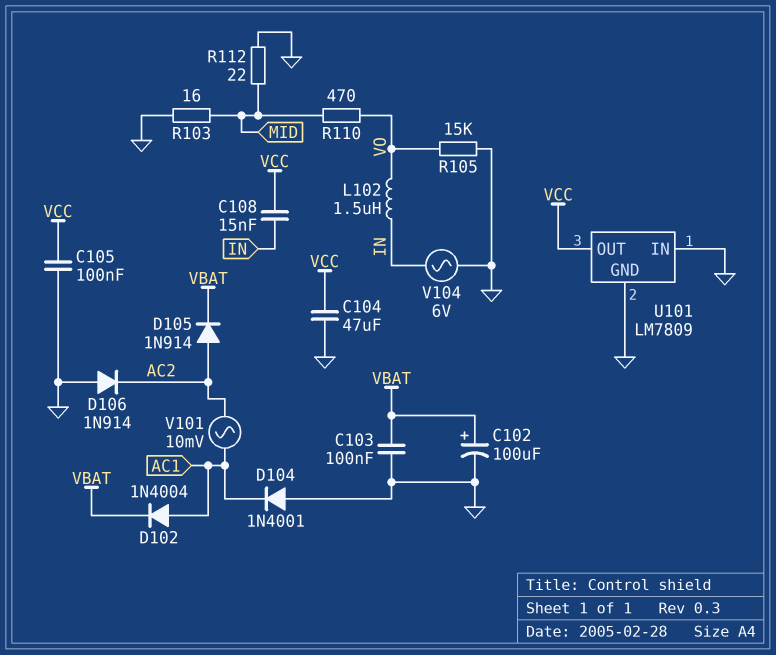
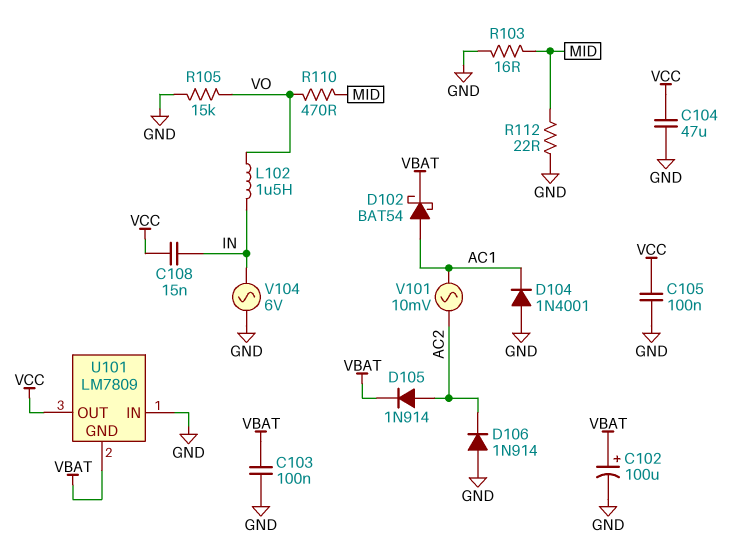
D102: diode 1N4004 (A AC1, K VBAT) -> schottky BAT54 (A AC1, K VBAT)
U101 pin GND: GND -> VBAT

